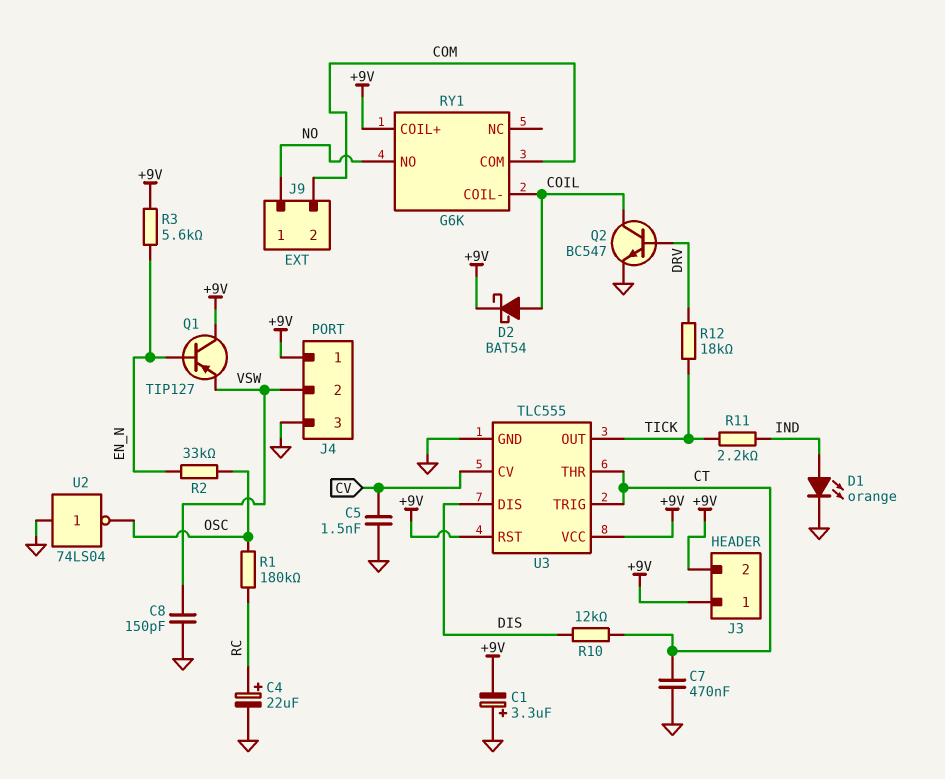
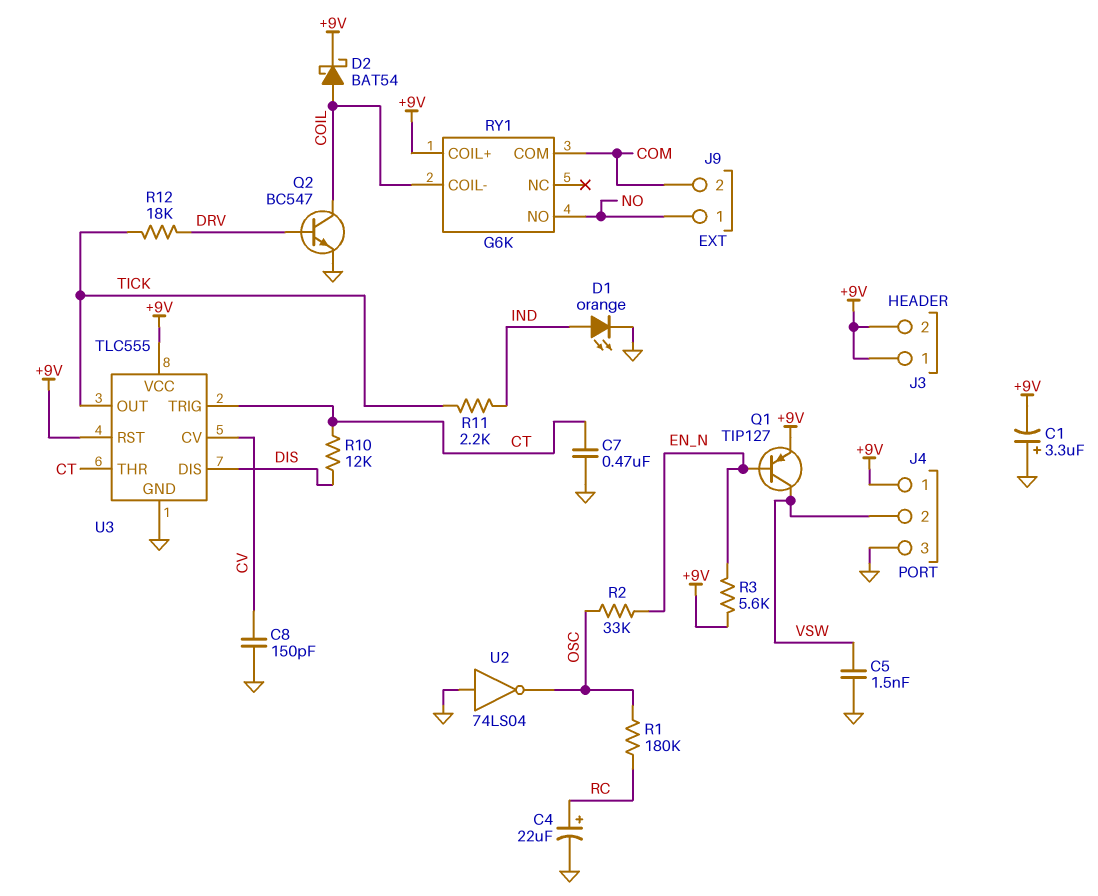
C5: 1.5nF (CV, GND) -> 1.5nF (GND, VSW)
C8: 150pF (GND, VSW) -> 150pF (CV, GND)
Q1: PNP TIP127 (B EN_N, C +9V, E VSW) -> PNP TIP127 (B EN_N, C VSW, E +9V)

